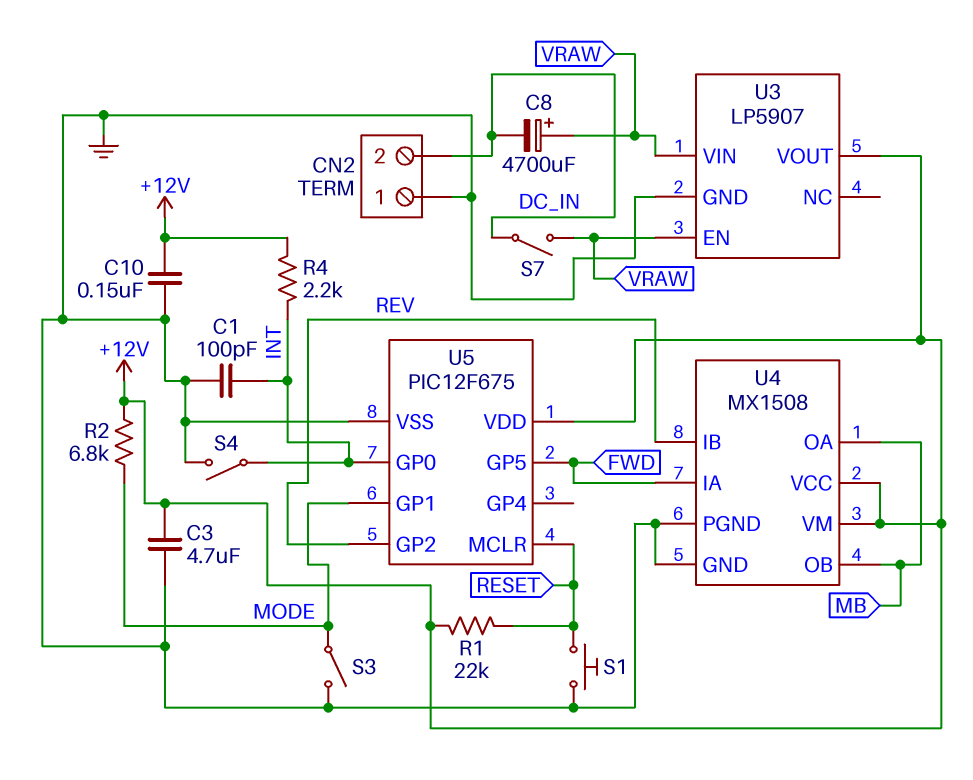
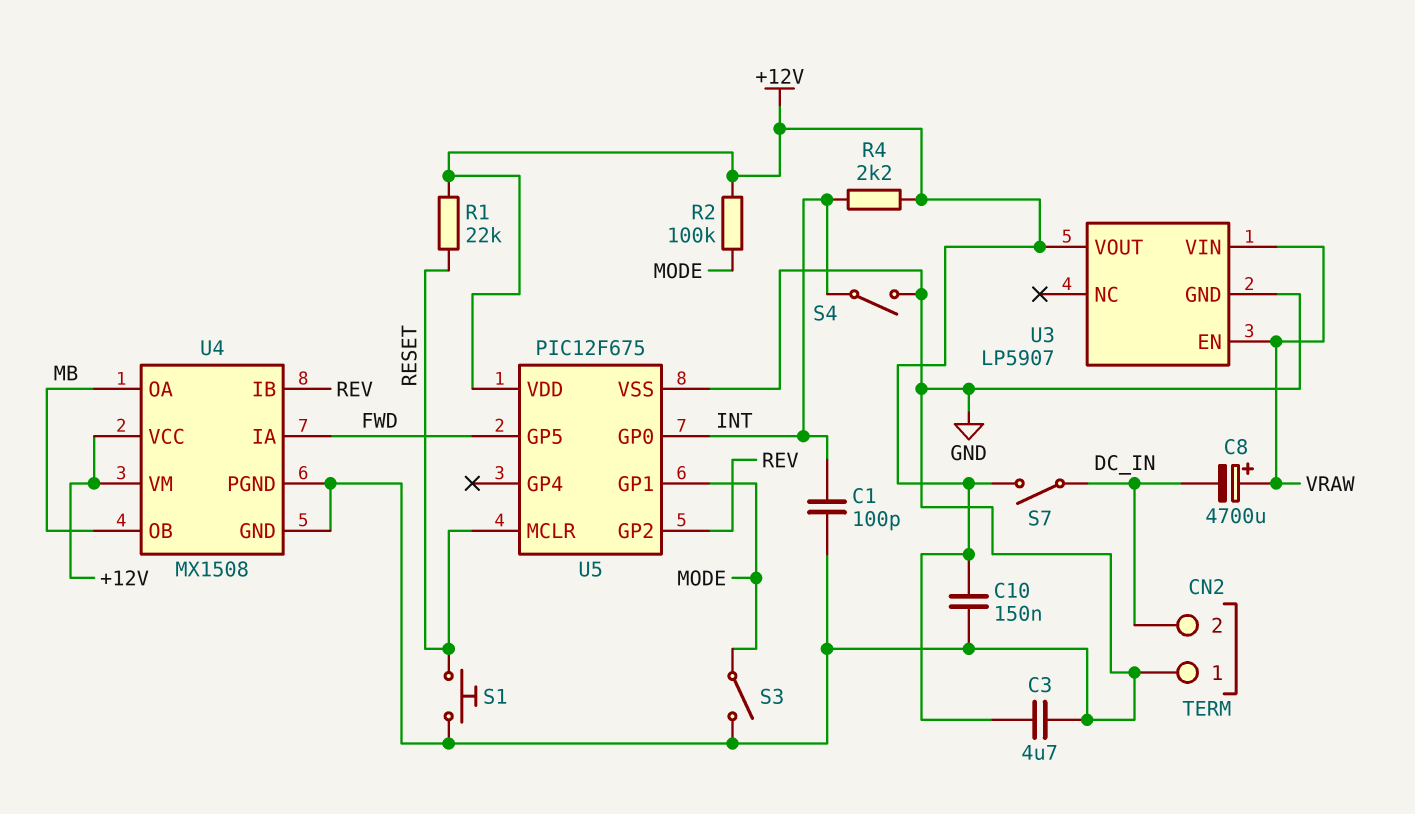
R2: 6.8k (+12V, MODE) -> 100k (+12V, MODE)
S7: switch (DC_IN, VRAW) -> switch (+12V, DC_IN)

